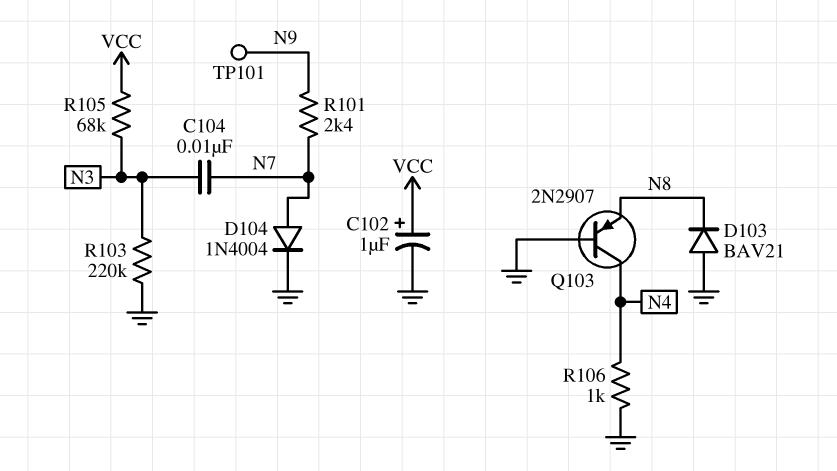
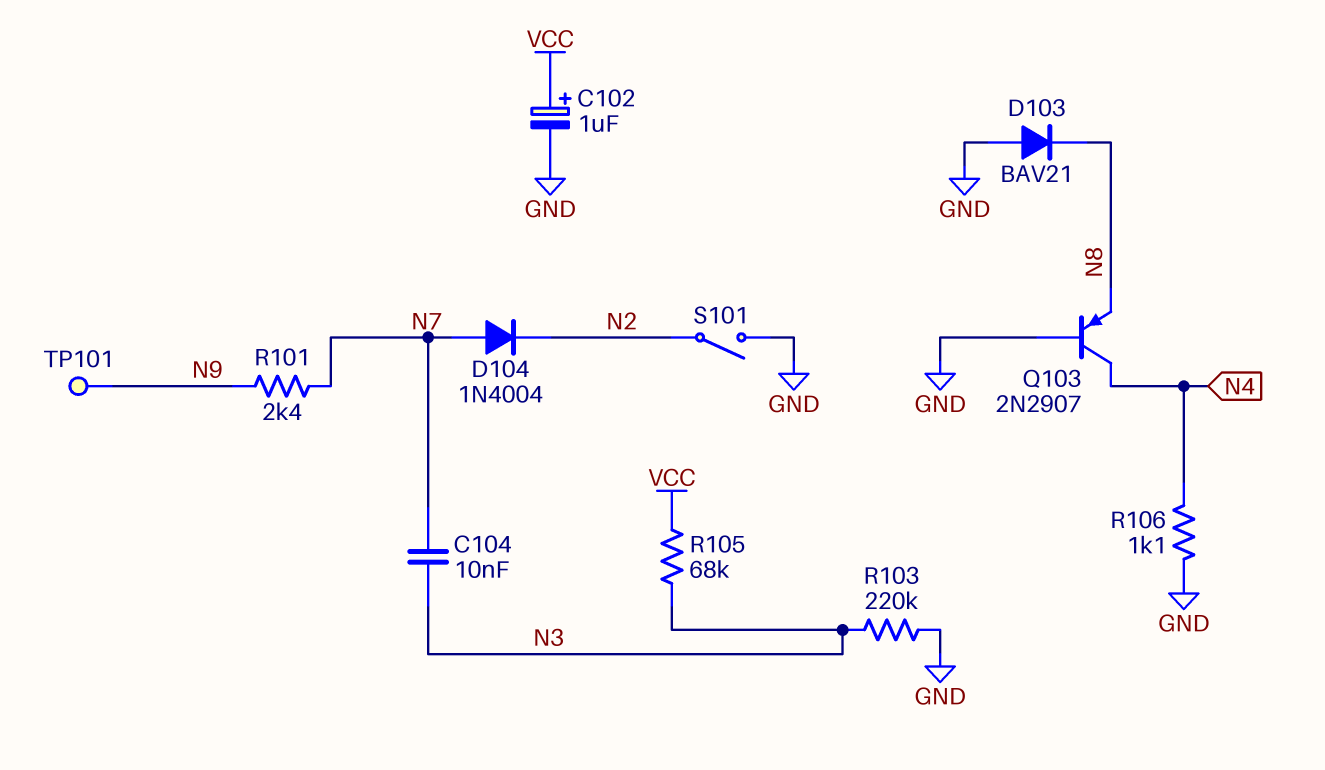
D104: diode 1N4004 (A N7, K GND) -> diode 1N4004 (A N7, K N2)
R106: 1k (GND, N4) -> 1.1k (GND, N4)
S101: none -> switch (GND, N2)

